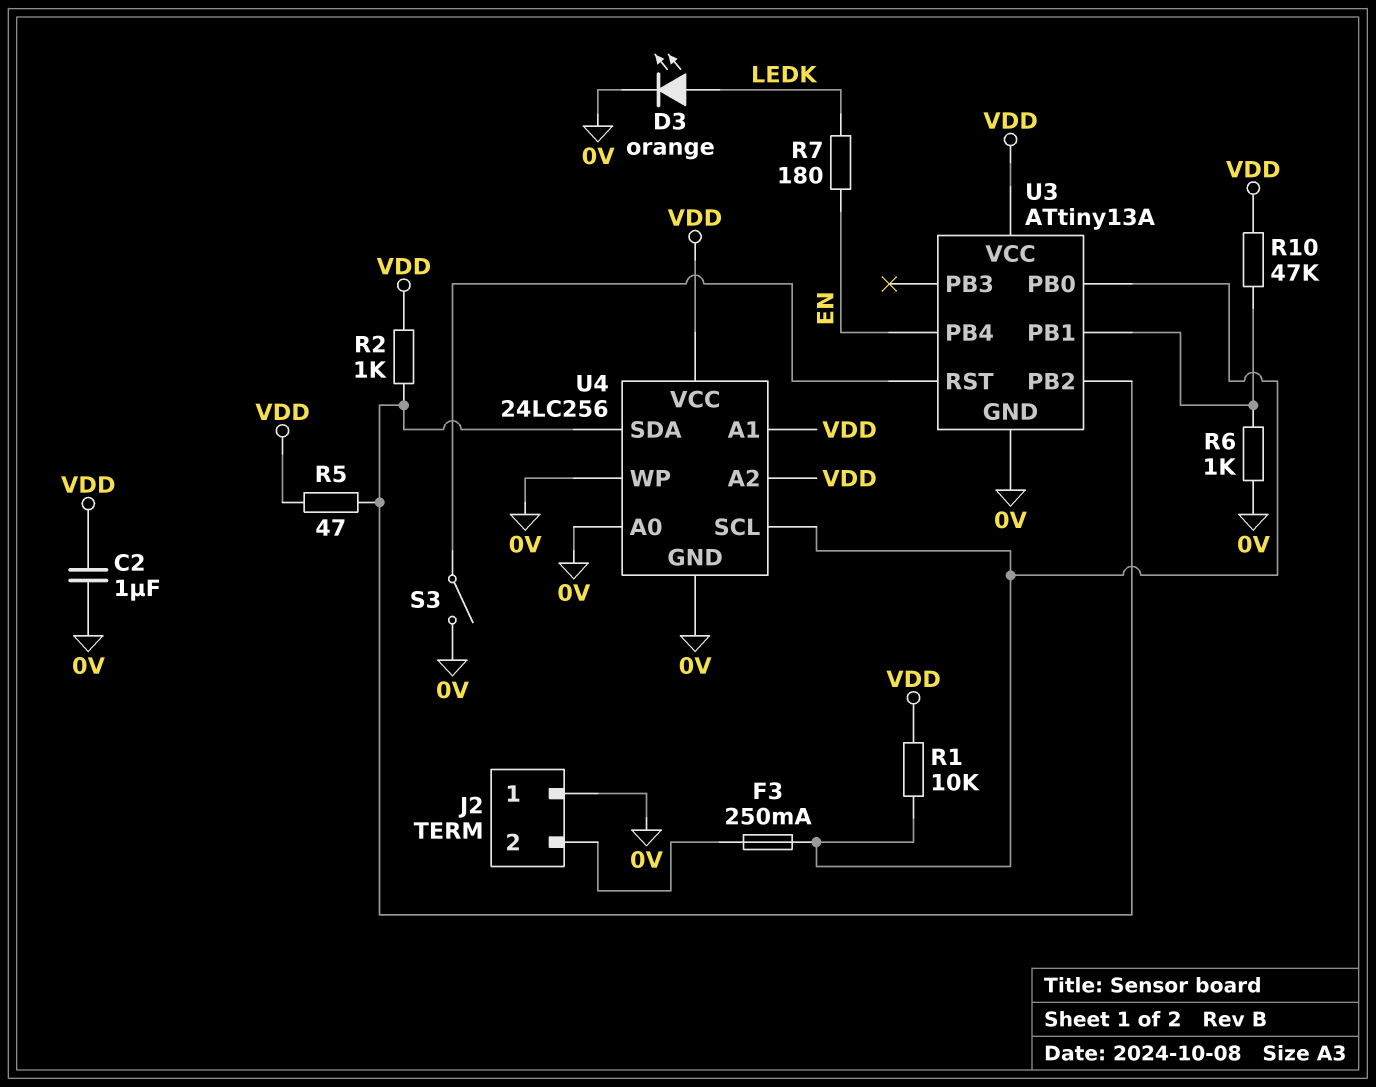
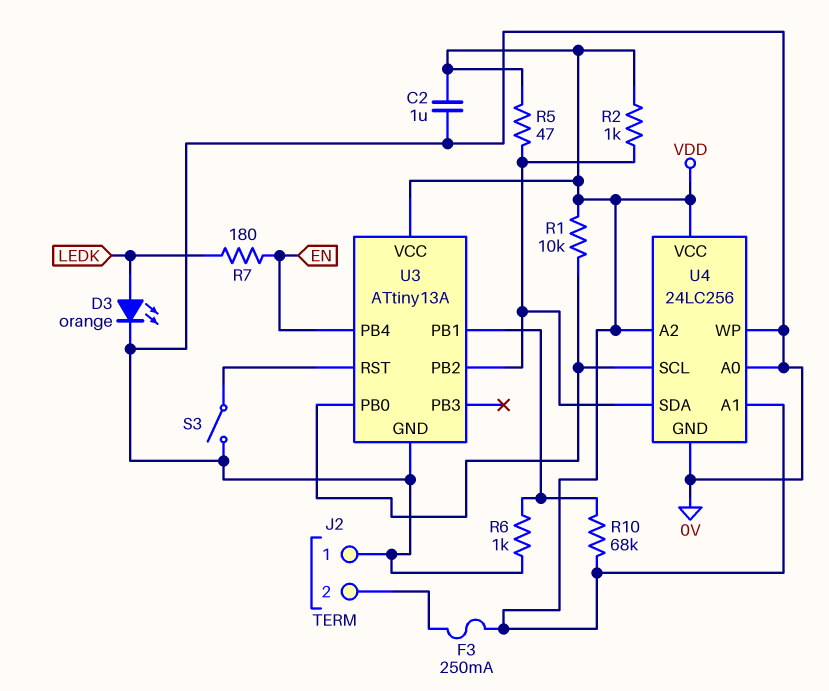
F3: 250mA (J2/2, U3/PB0) -> 250mA (J2/2, VDD)
R10: 47k (U3/PB1, VDD) -> 68k (U3/PB1, VDD)

